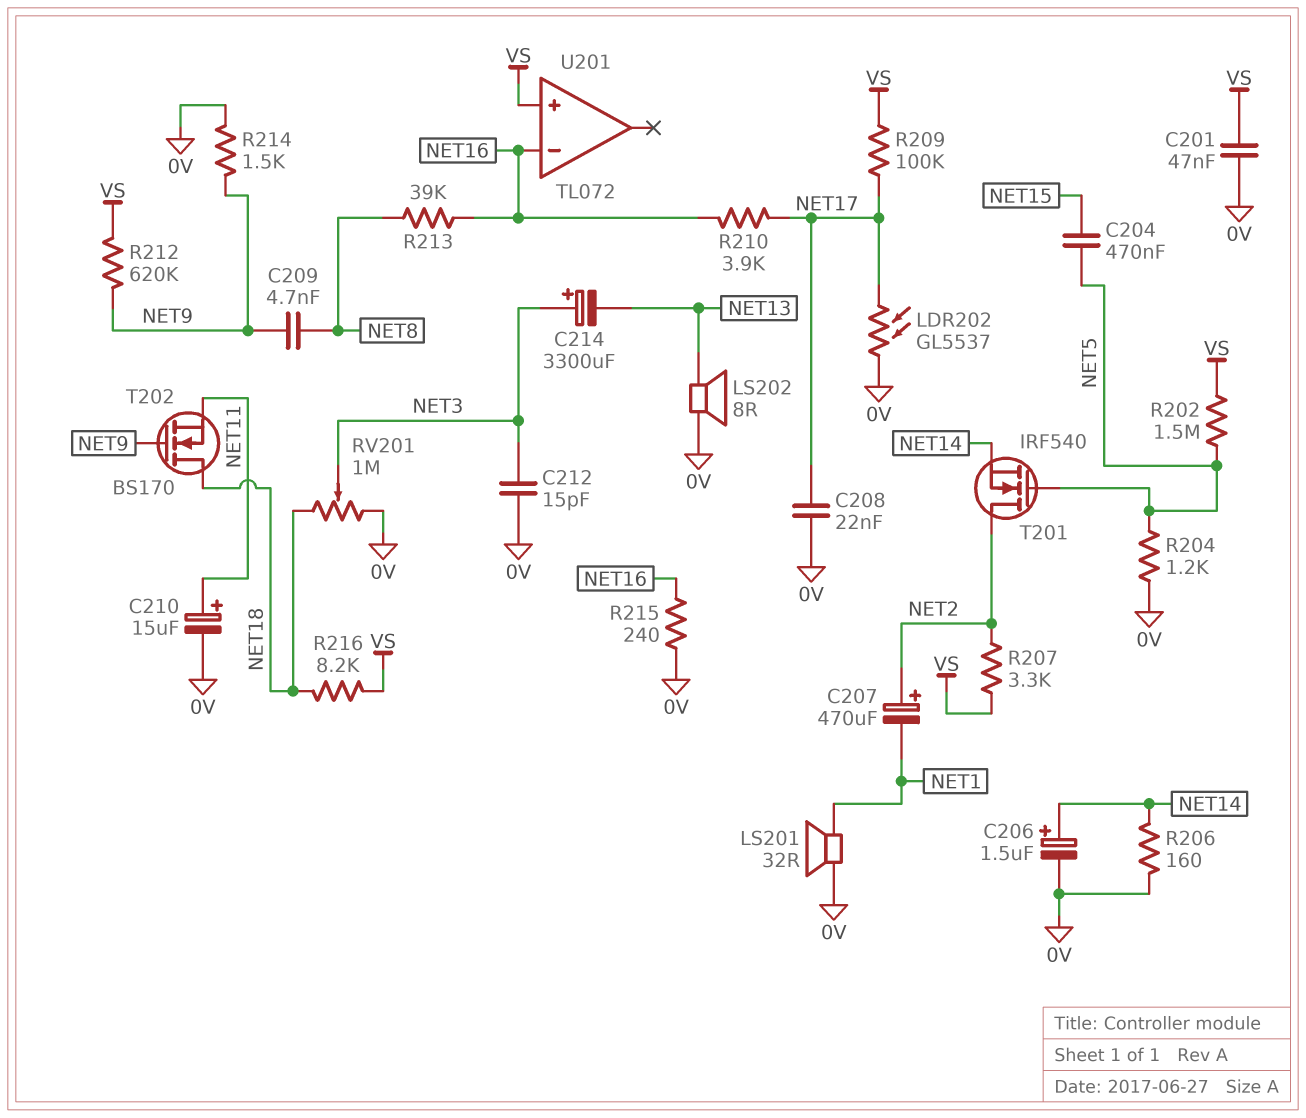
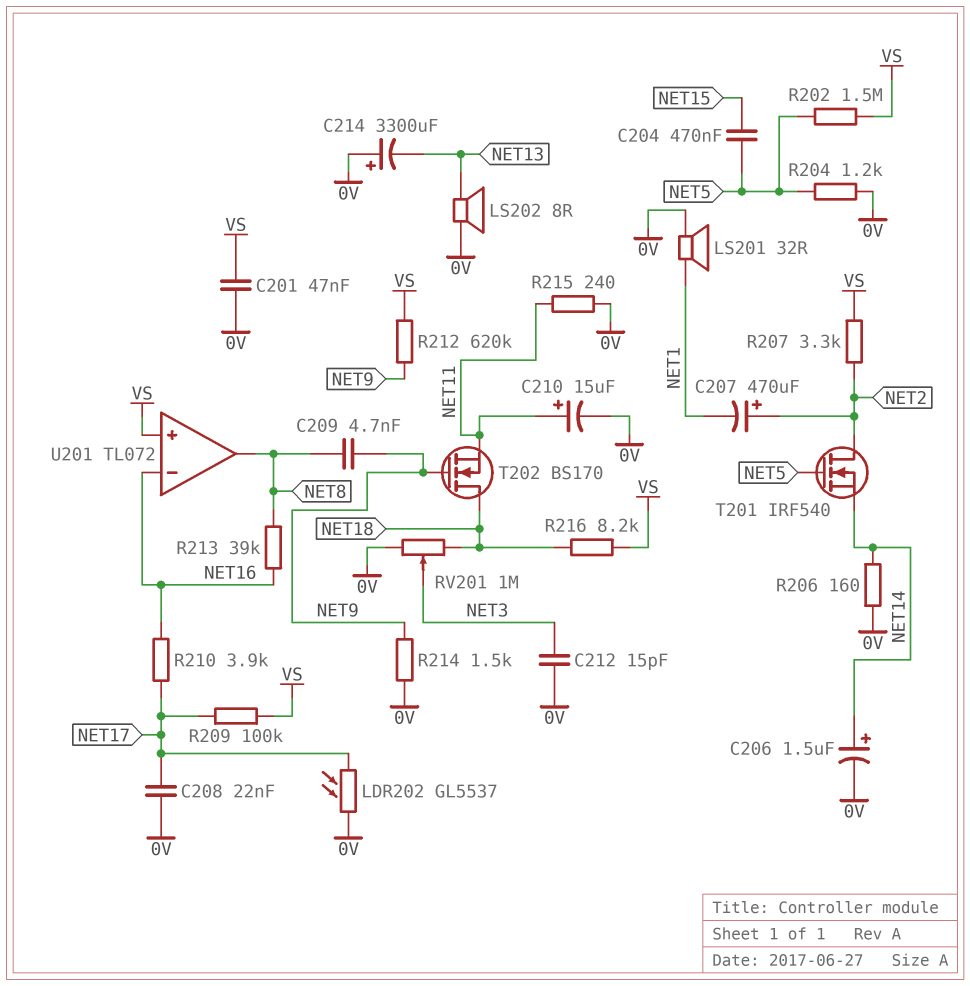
C214: 3300uF (plus NET3, minus NET13) -> 3300uF (plus 0V, minus NET13)
R215: 240 (0V, NET16) -> 240 (0V, NET11)
U201 pin out: none -> NET8

